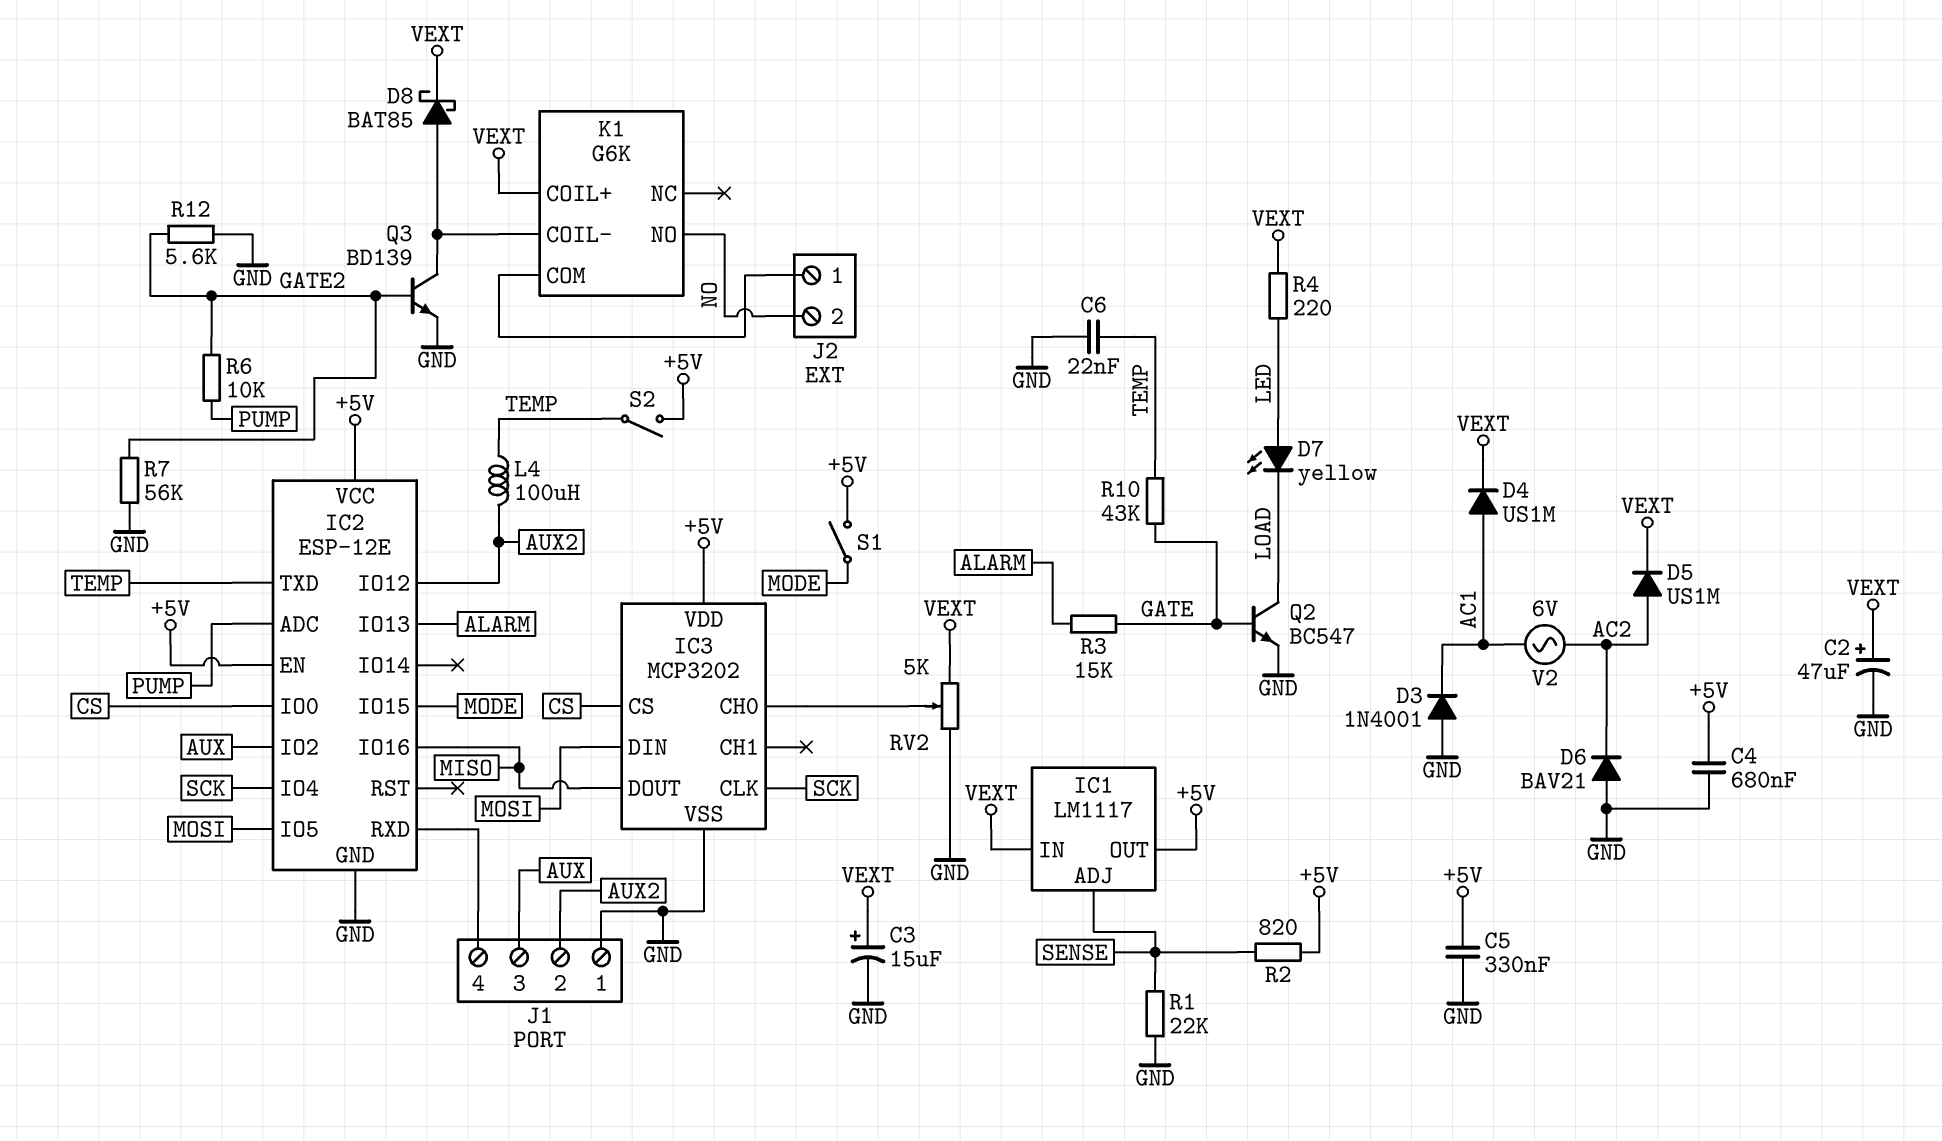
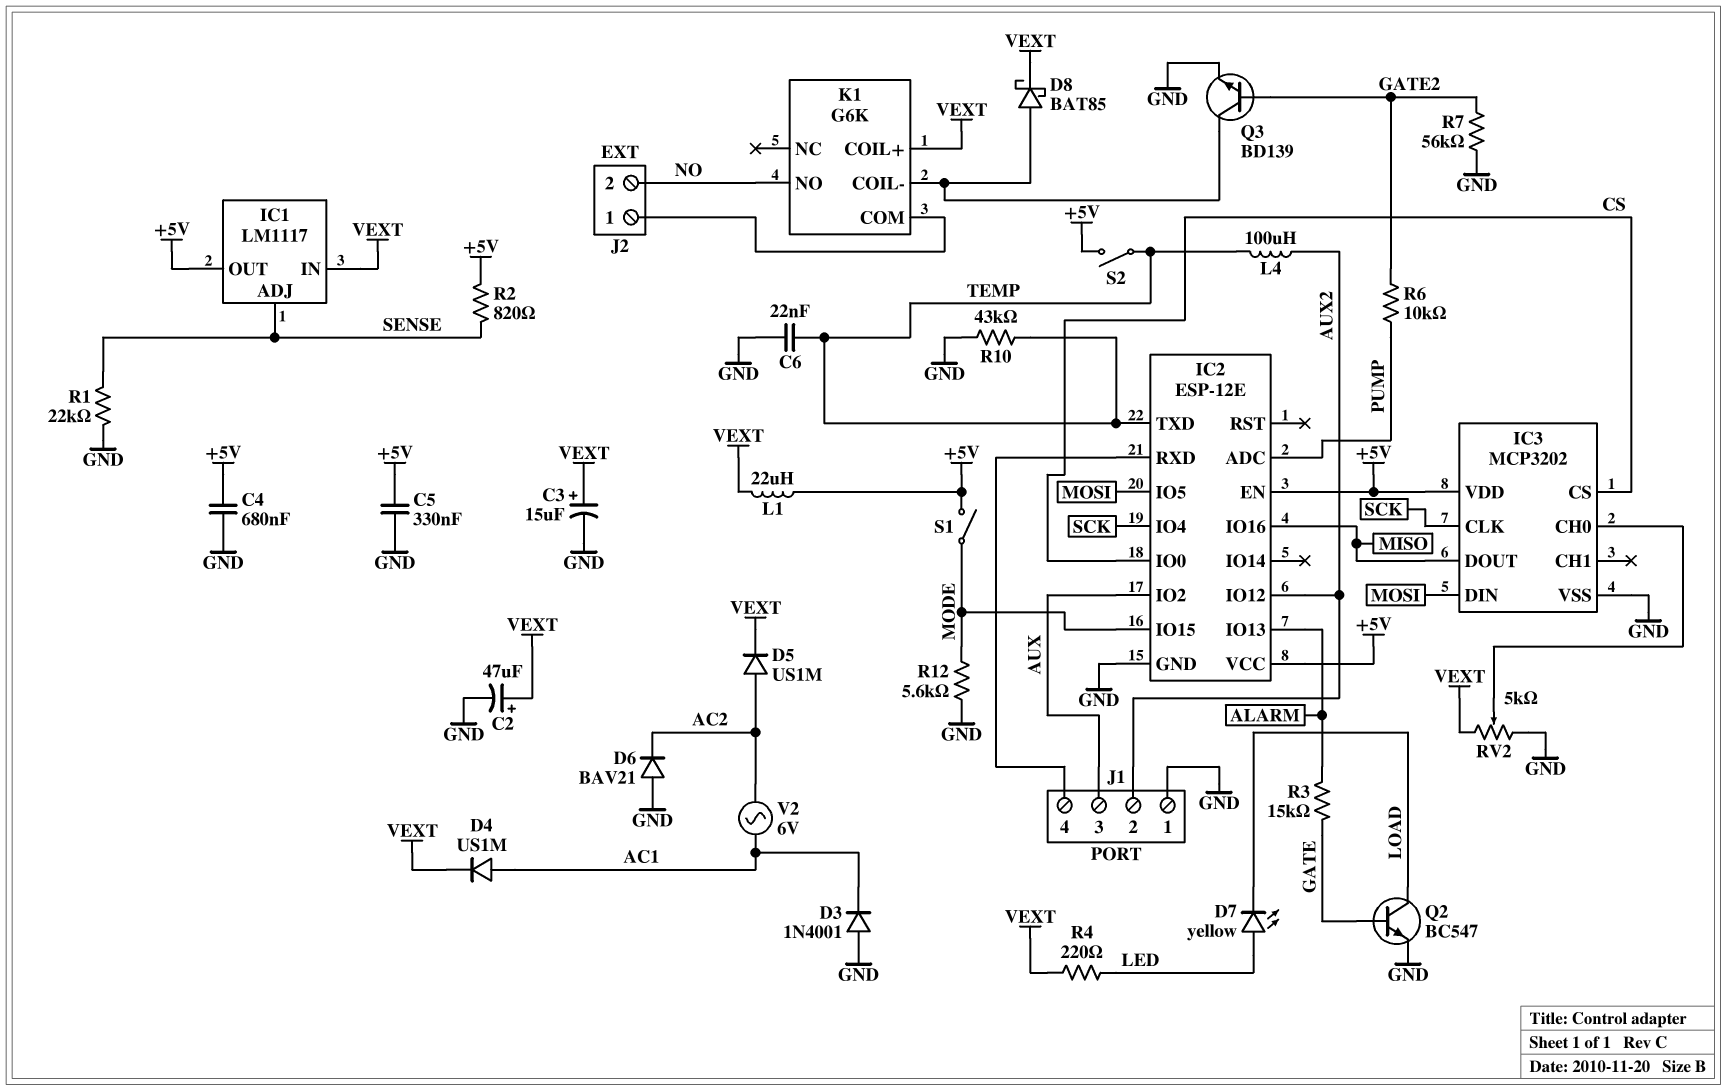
L1: none -> 22uH (+5V, VEXT)
R10: 43k (GATE, TEMP) -> 43k (GND, TEMP)
R12: 5.6k (GATE2, GND) -> 5.6k (GND, MODE)

